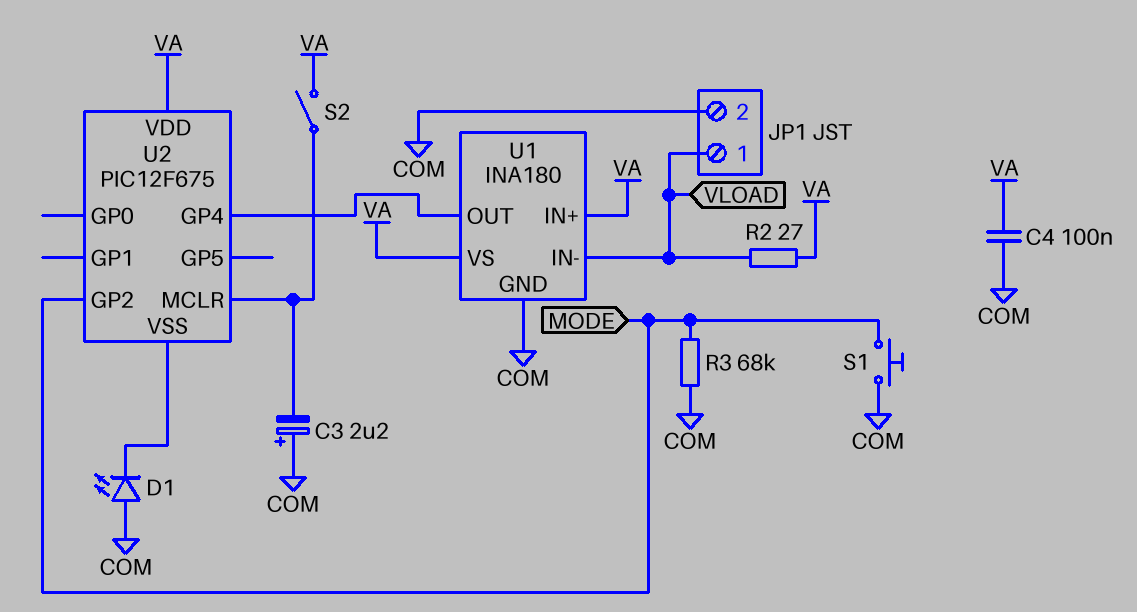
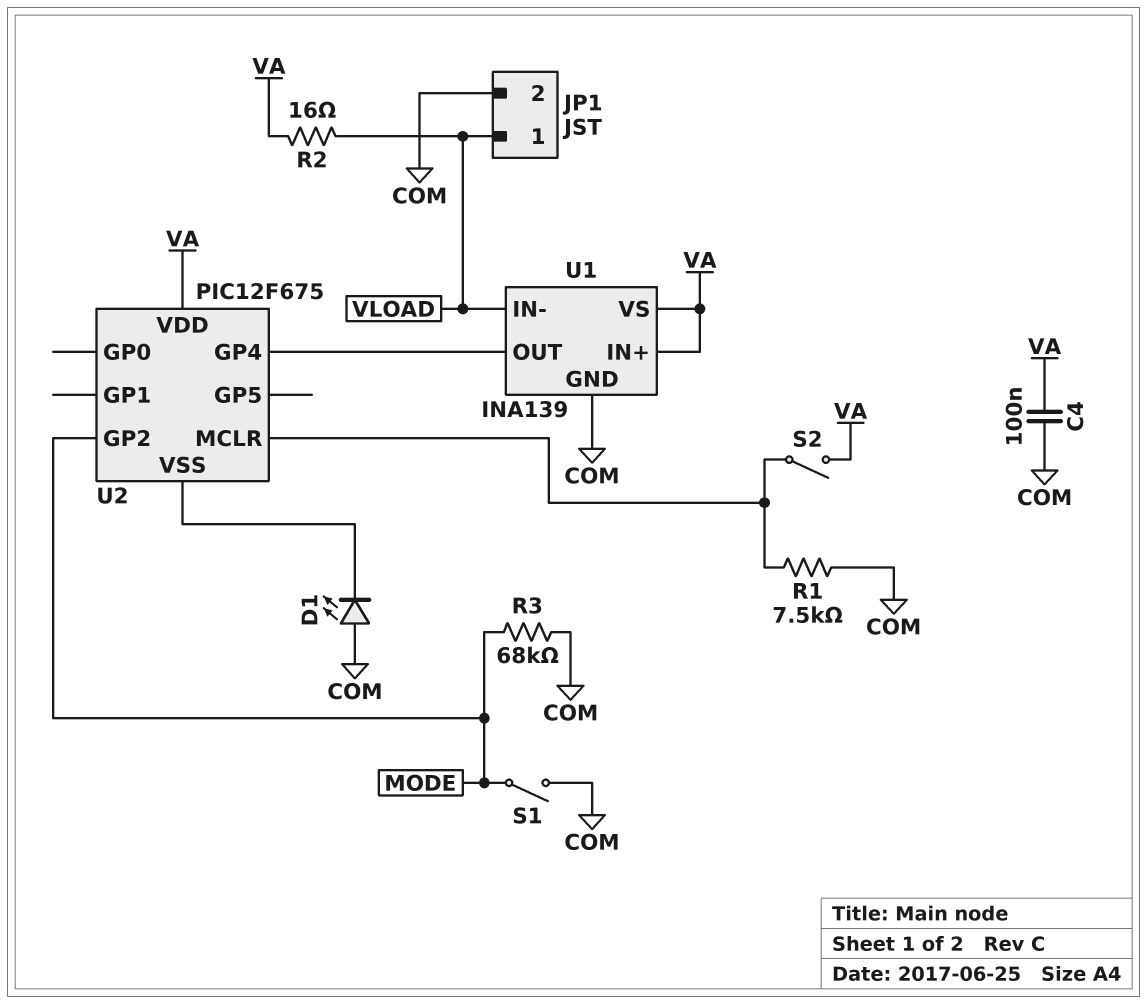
C3: 2.2uF (plus COM, minus U2/MCLR) -> none
R1: none -> 7.5k (COM, U2/MCLR)
R2: 27 (VA, VLOAD) -> 16 (VA, VLOAD)
S1: button (COM, MODE) -> switch (COM, MODE)
U1: INA180 -> INA139

